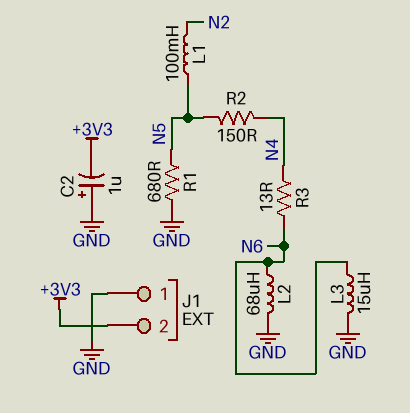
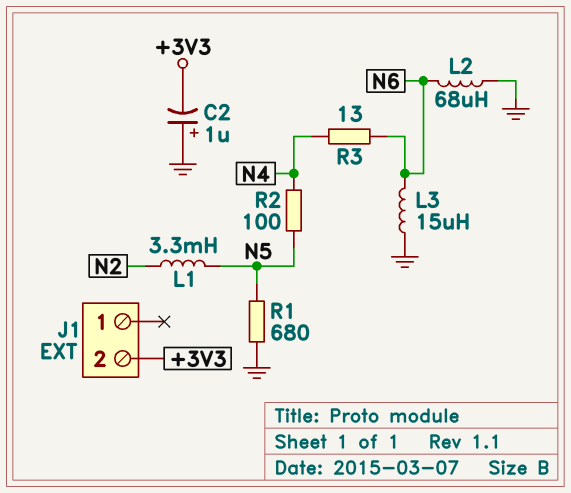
J1 pin 1: GND -> none
L1: 100mH (N2, N5) -> 3.3mH (N2, N5)
R2: 150 (N4, N5) -> 100 (N4, N5)

